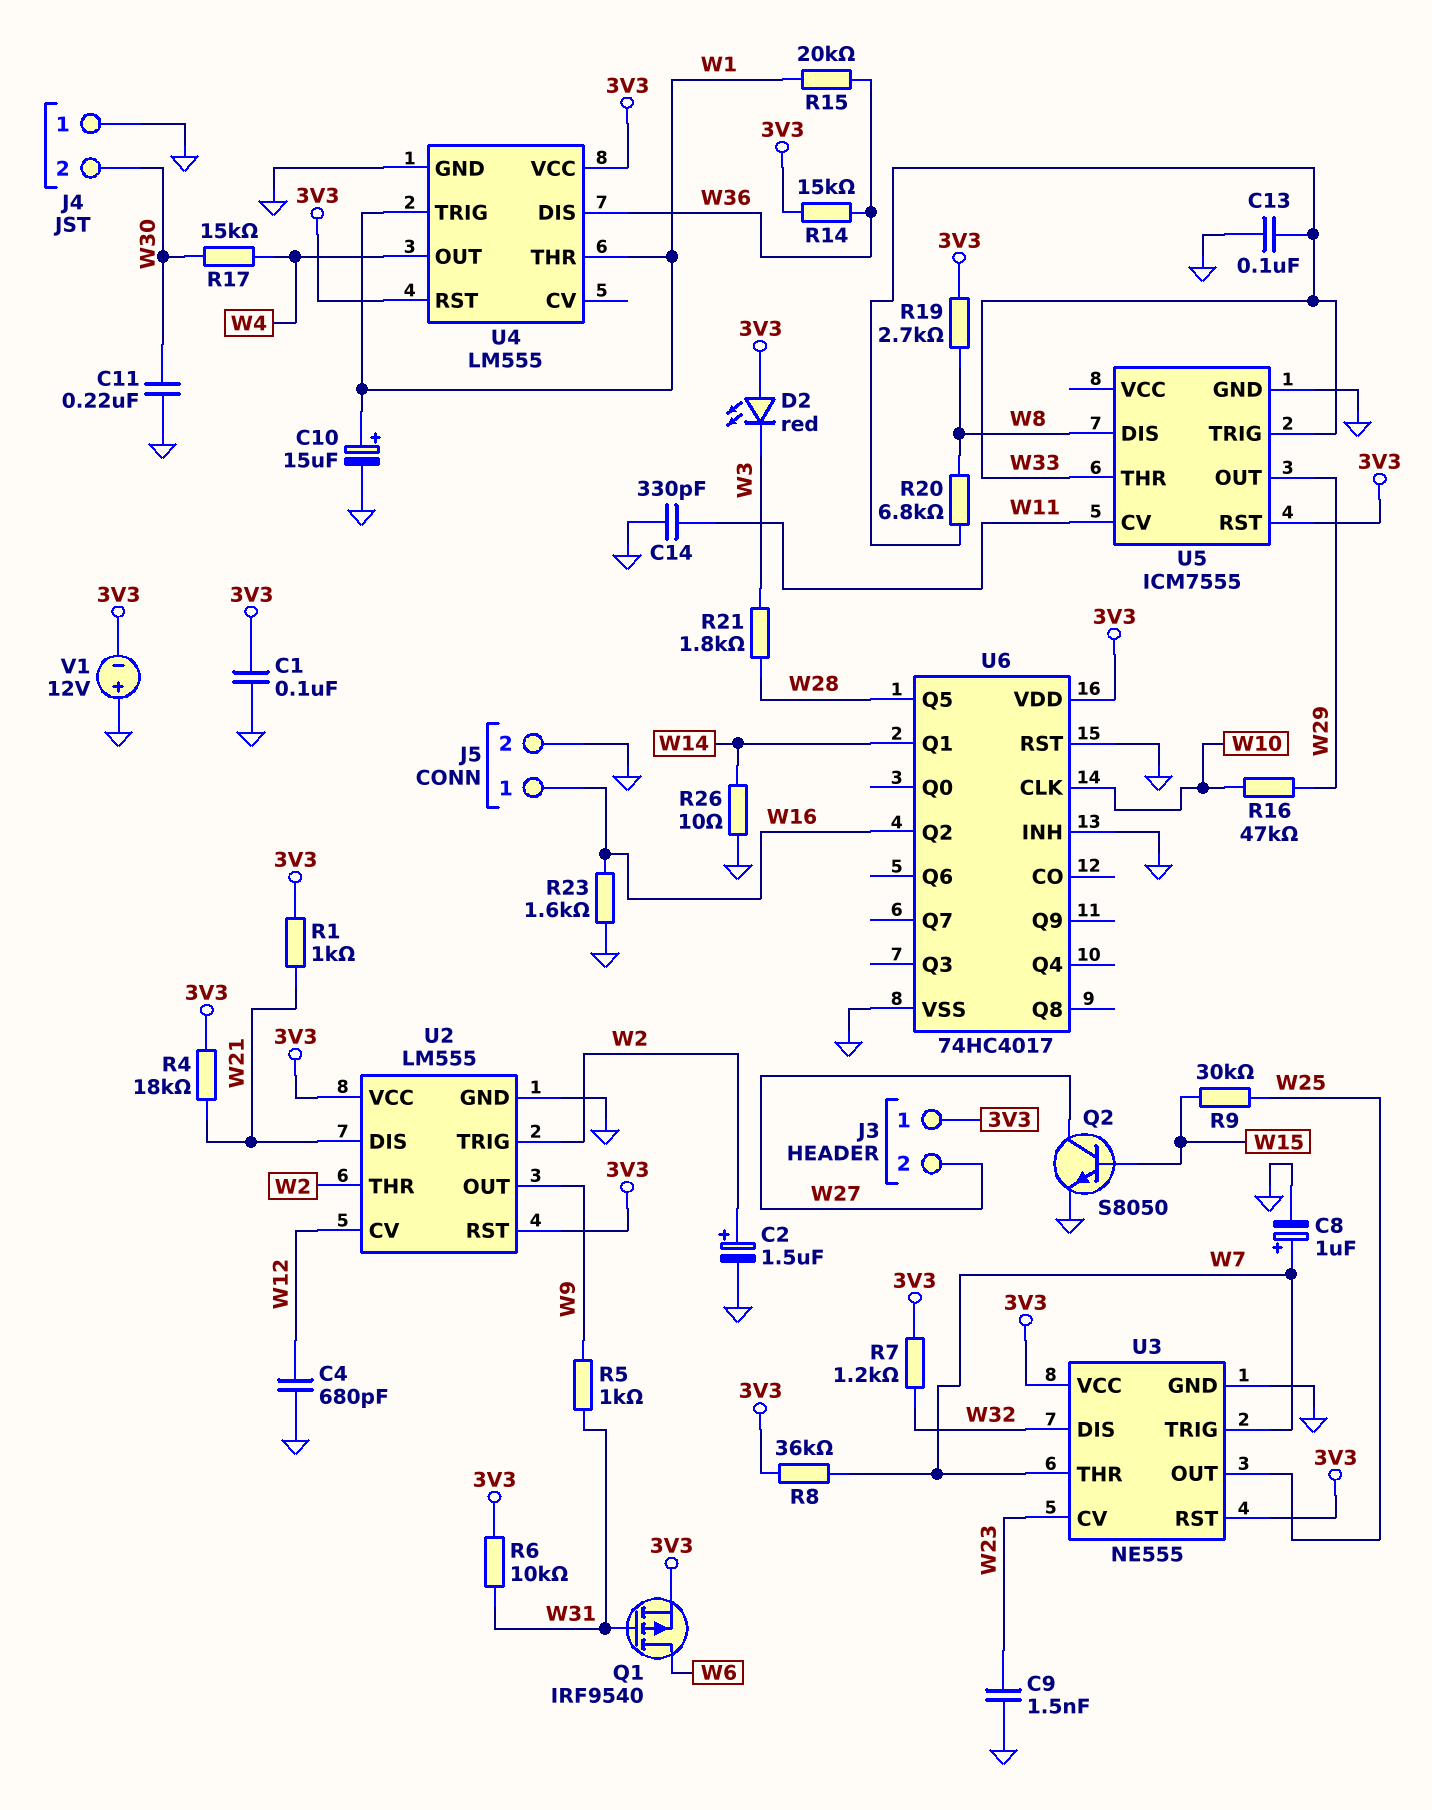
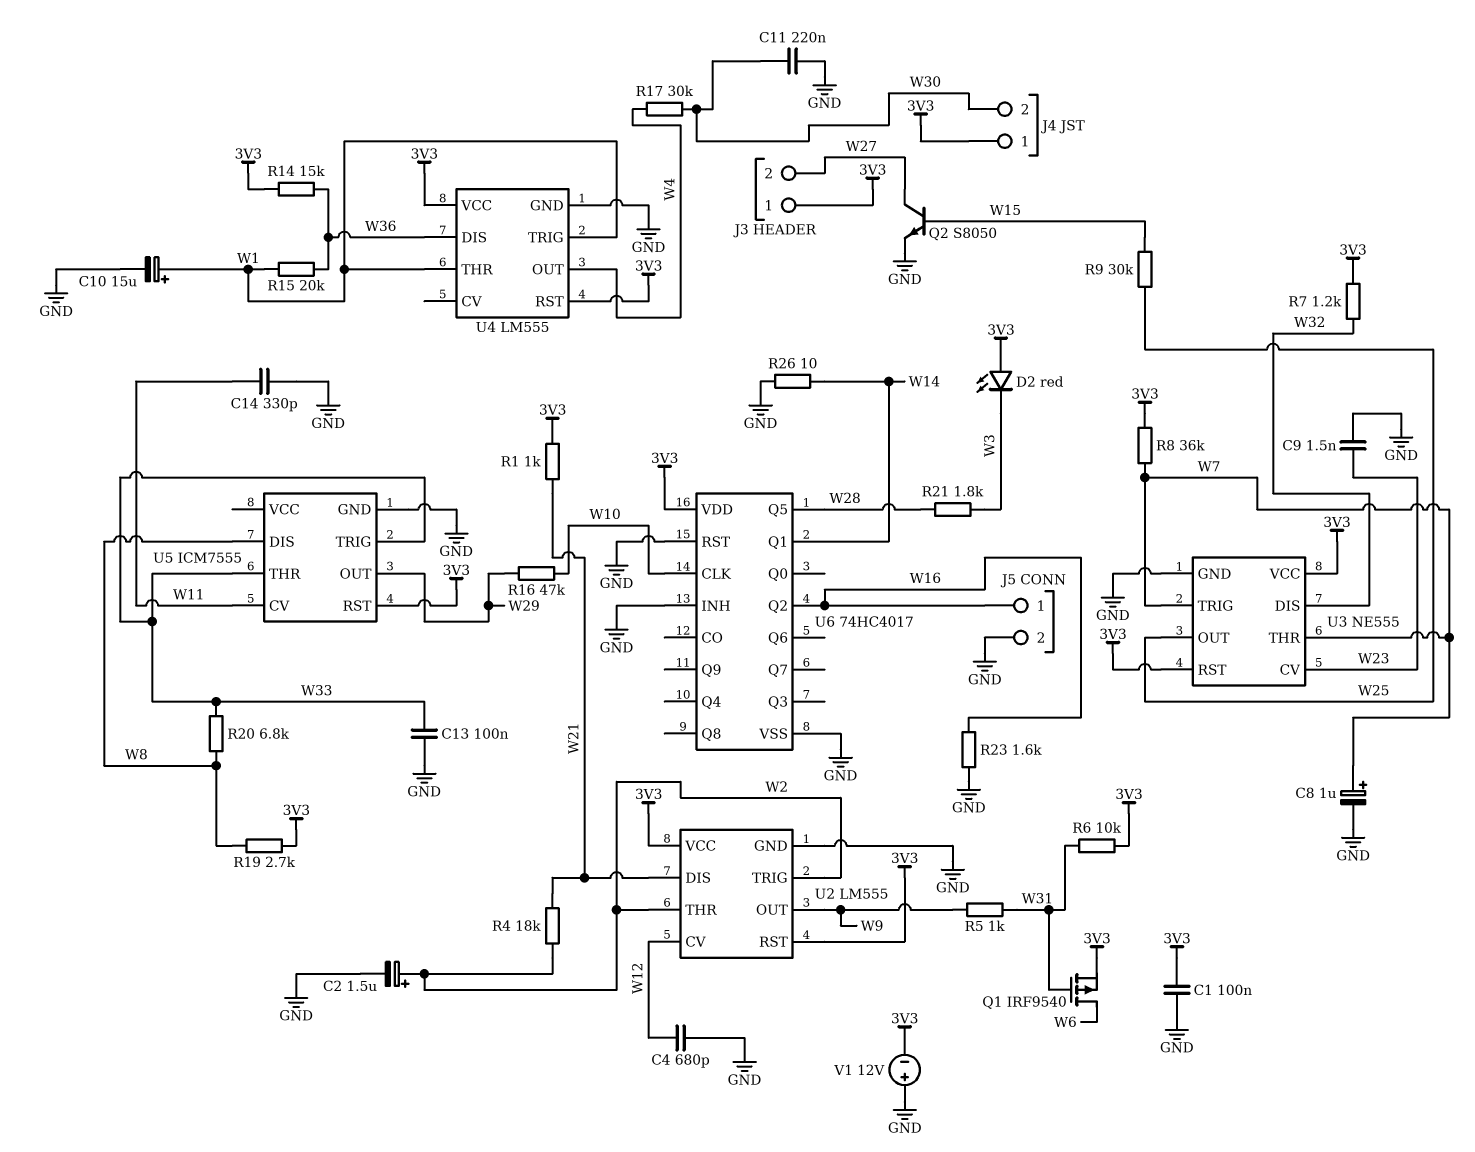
J4 pin 1: GND -> 3V3
R4: 18k (3V3, W21) -> 18k (W2, W21)
R17: 15k (W4, W30) -> 30k (W4, W30)

